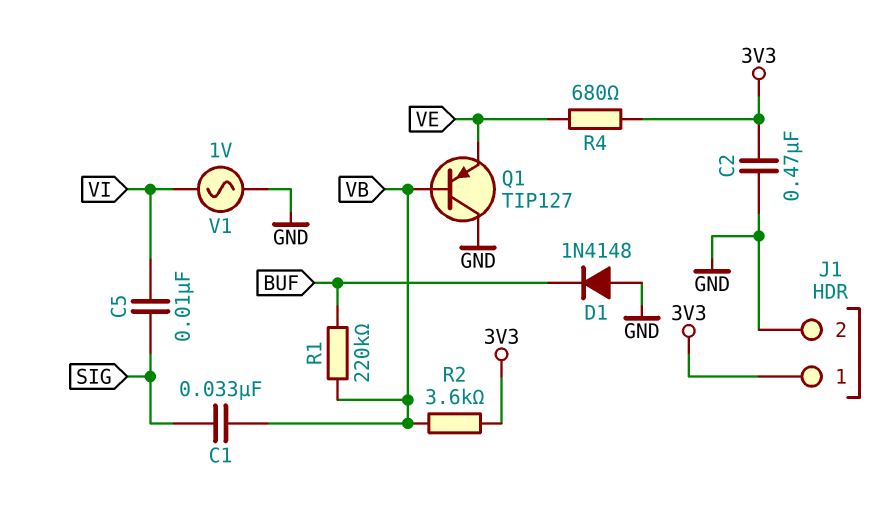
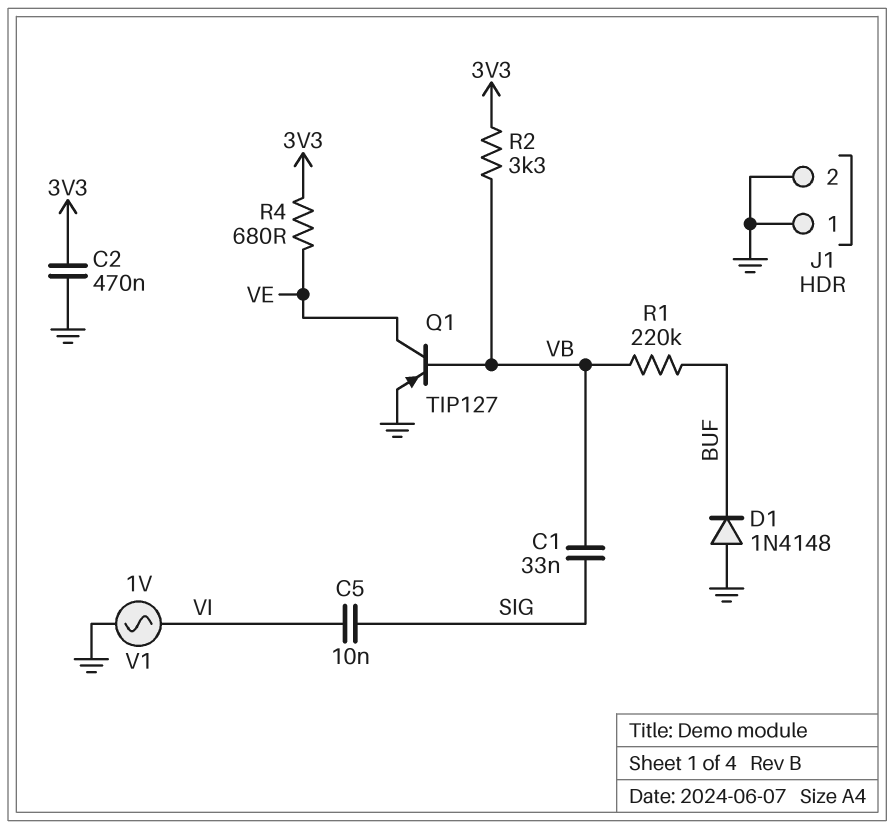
J1 pin 1: 3V3 -> GND
Q1: PNP TIP127 (B VB, C GND, E VE) -> PNP TIP127 (B VB, C VE, E GND)
R2: 3.6k (3V3, VB) -> 3.3k (3V3, VB)

